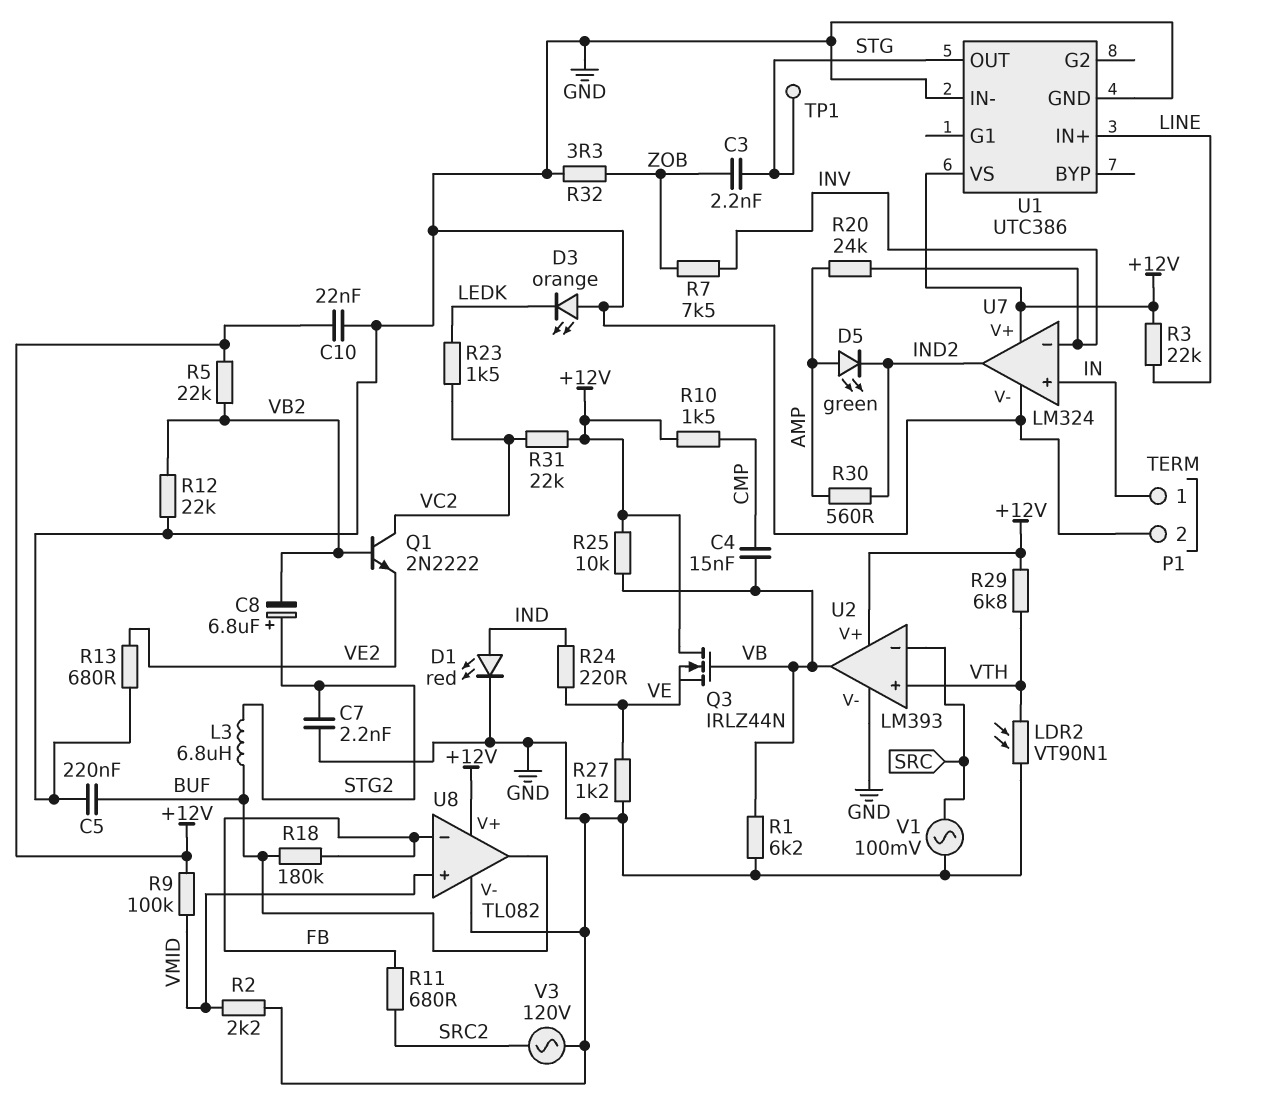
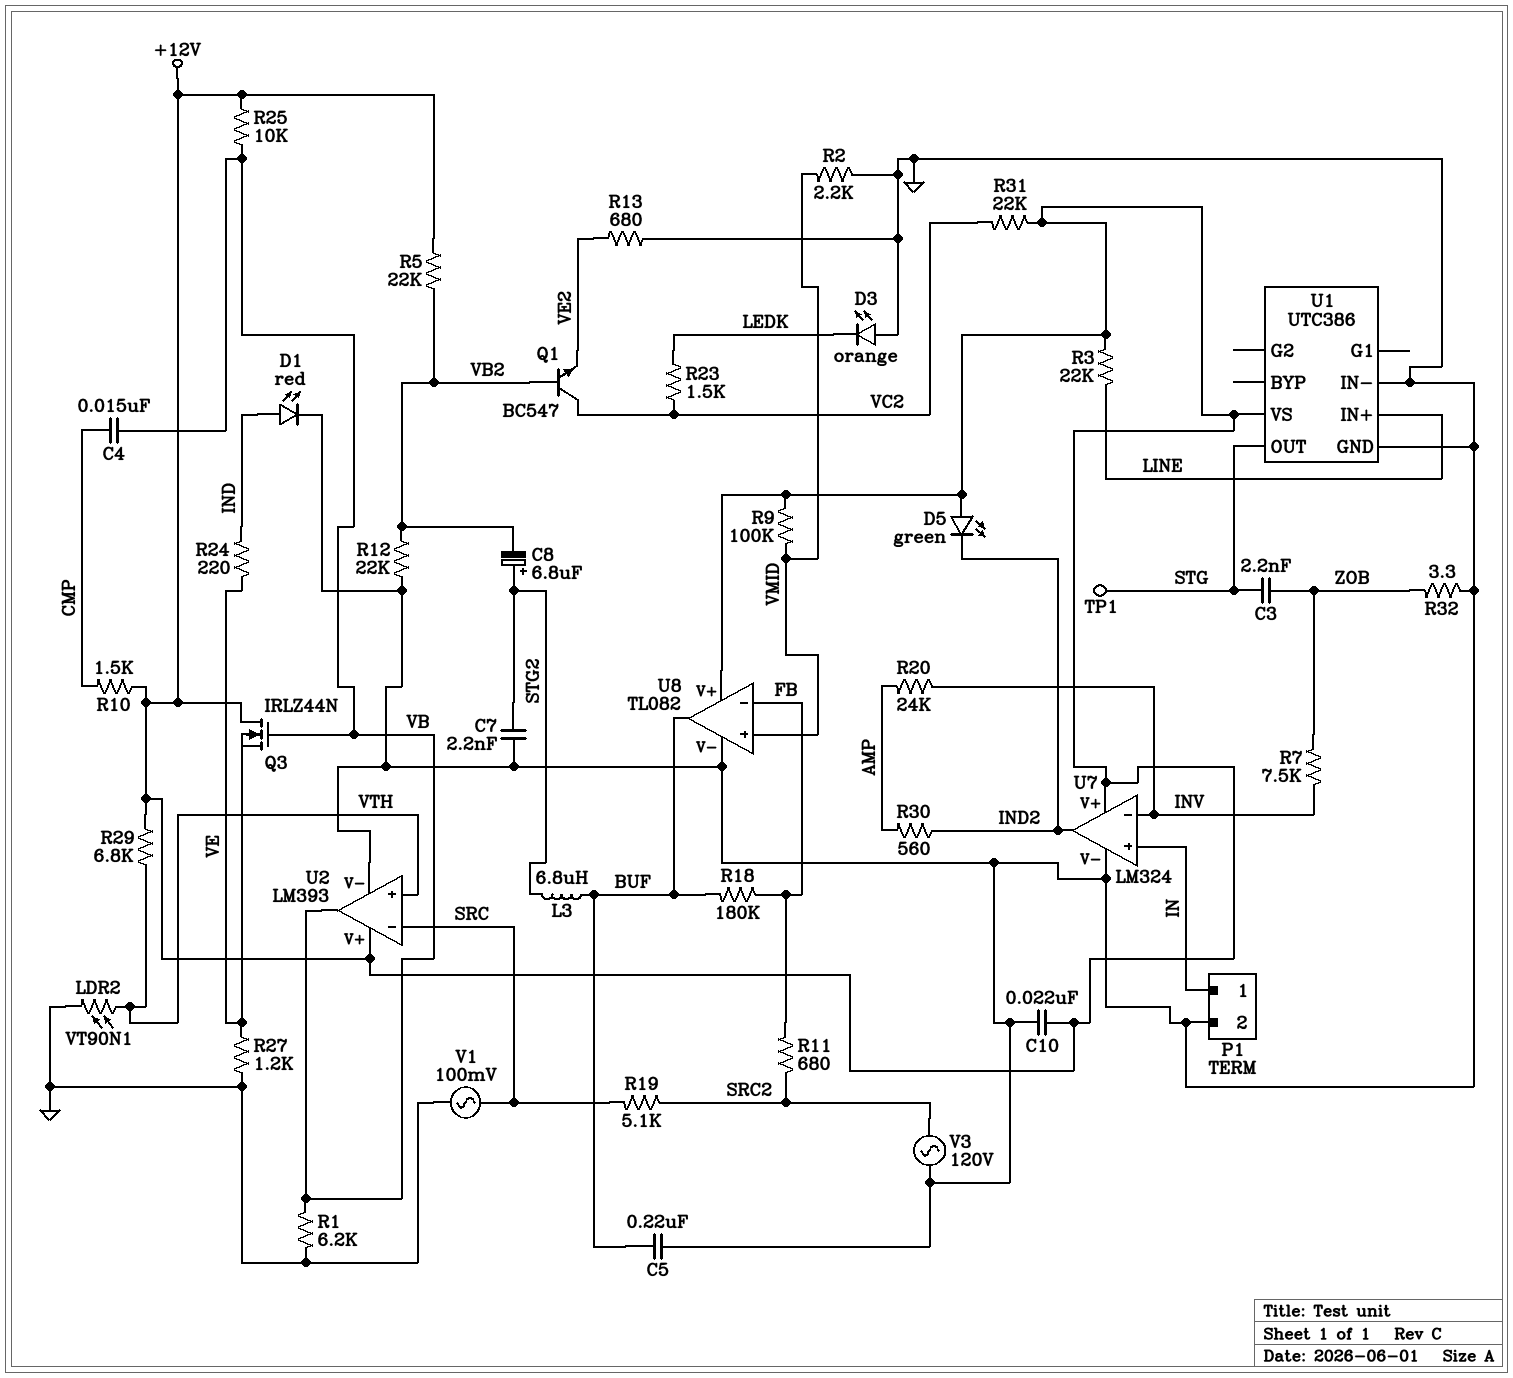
D5: LED green (A AMP, K IND2) -> LED green (A +12V, K IND2)
Q1: NPN 2N2222 (B VB2, C VC2, E VE2) -> NPN BC547 (B VB2, C VC2, E VE2)
R19: none -> 5.1k (SRC, SRC2)

